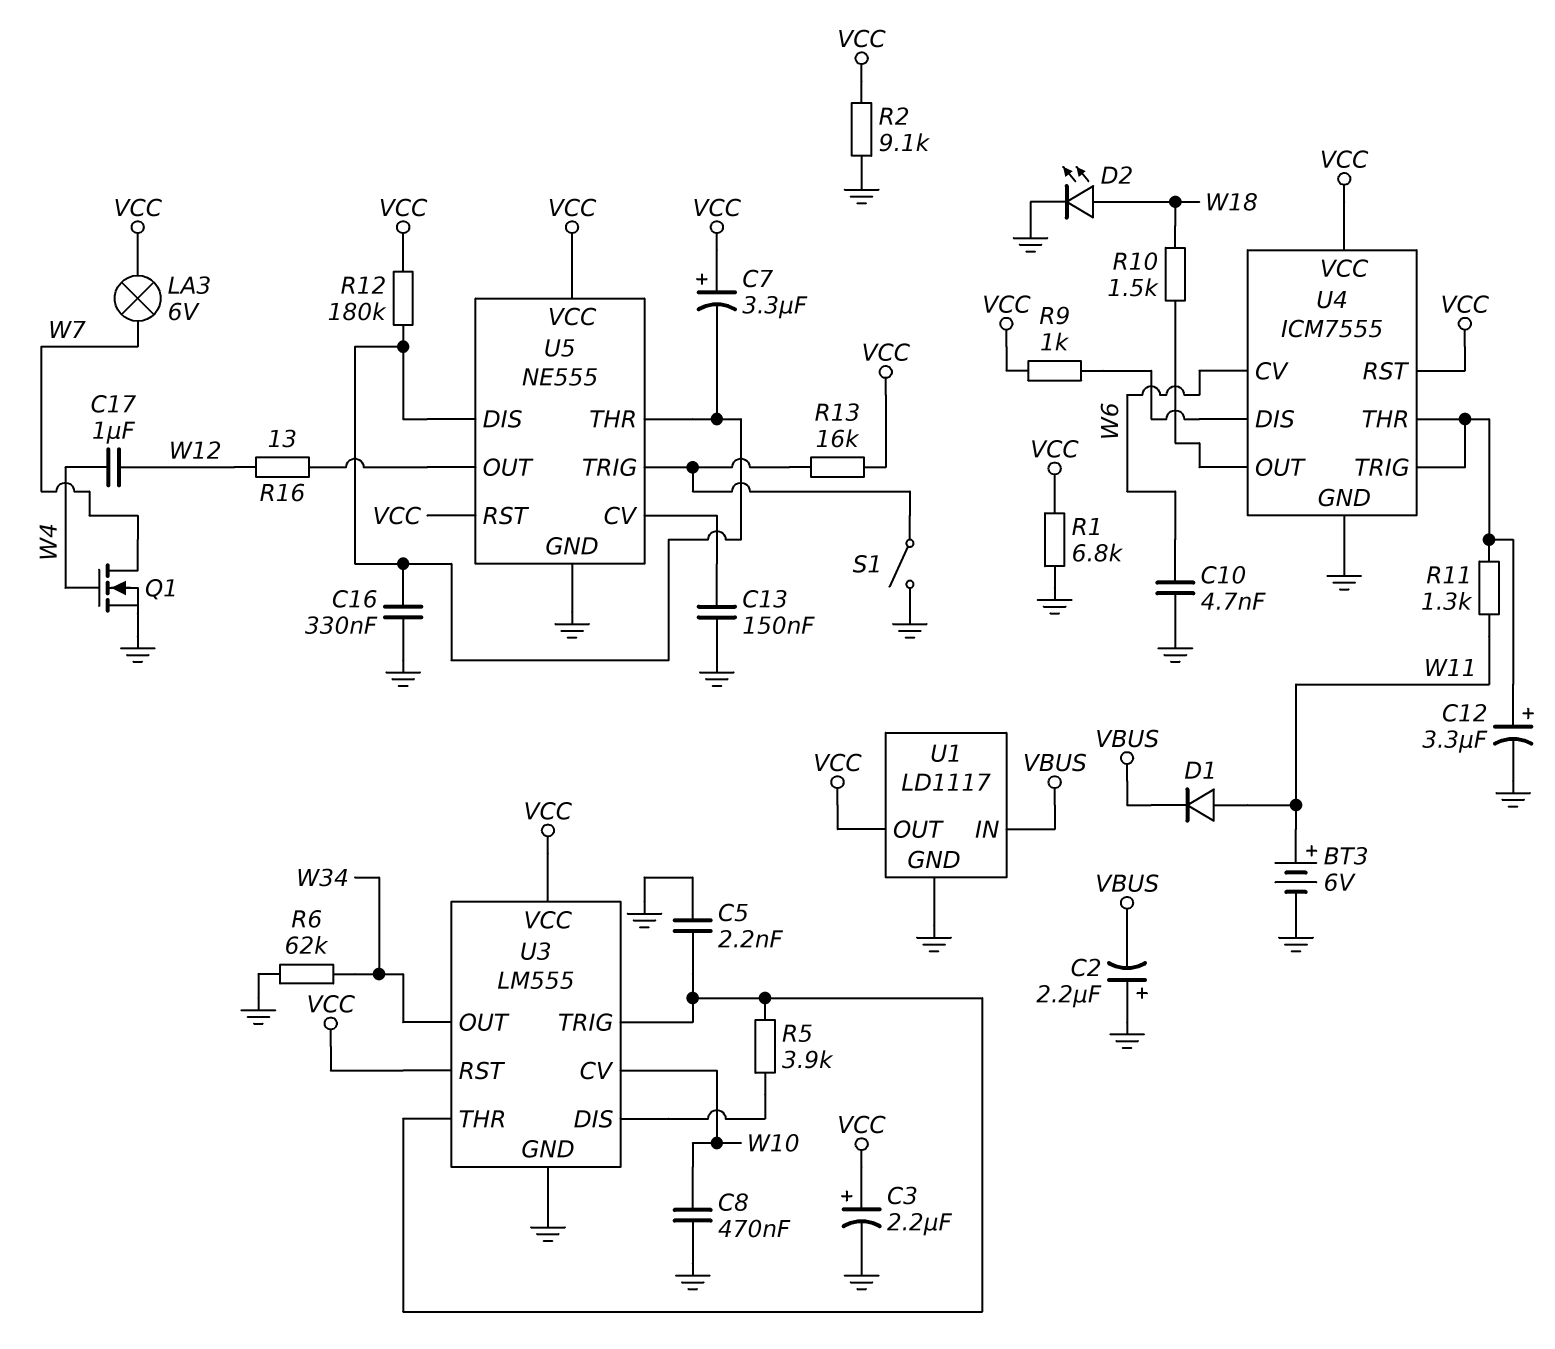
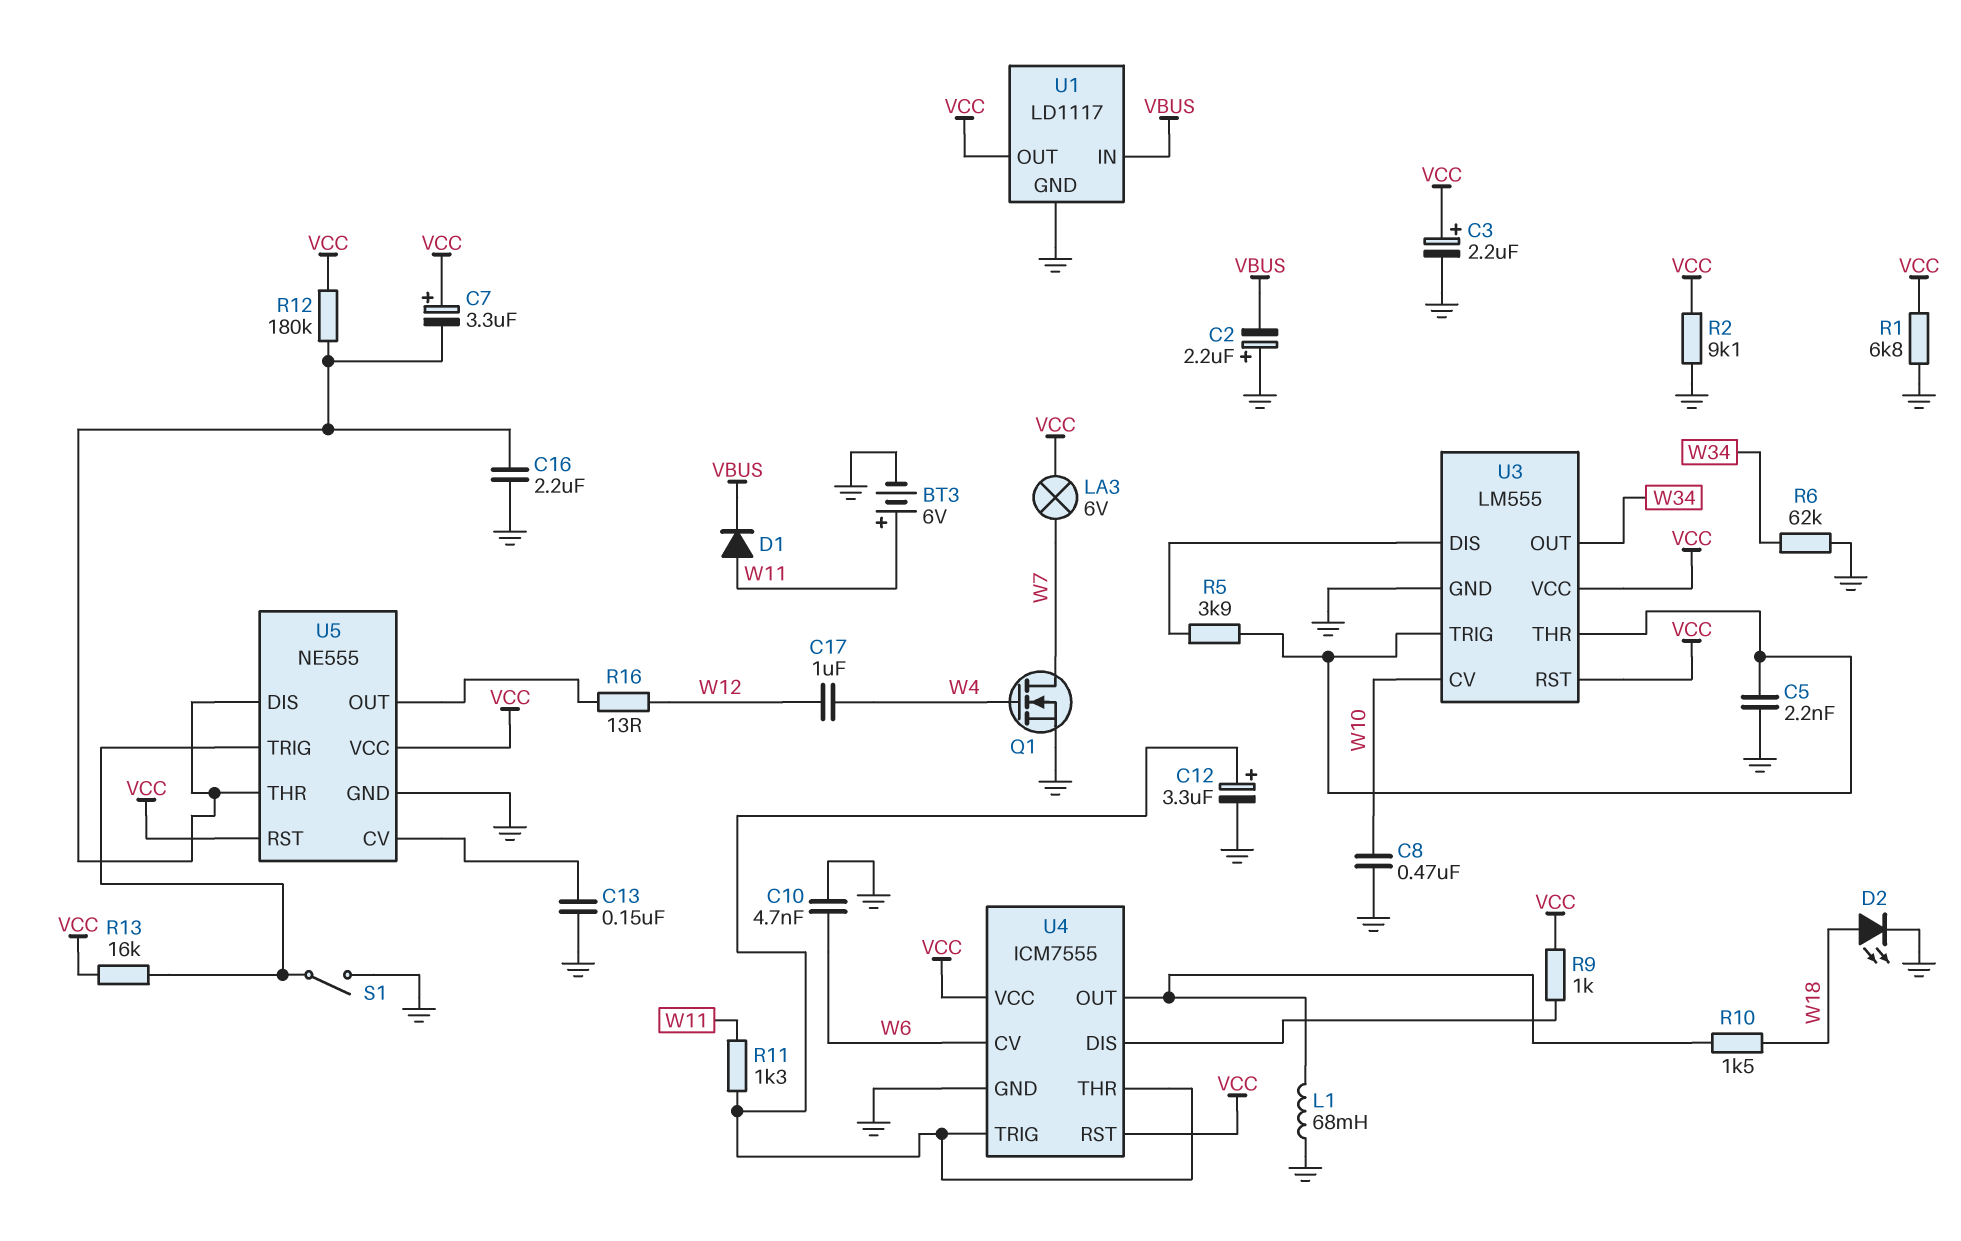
C16: 330nF (GND, U5/DIS) -> 2.2uF (GND, U5/DIS)
L1: none -> 68mH (GND, U4/OUT)

